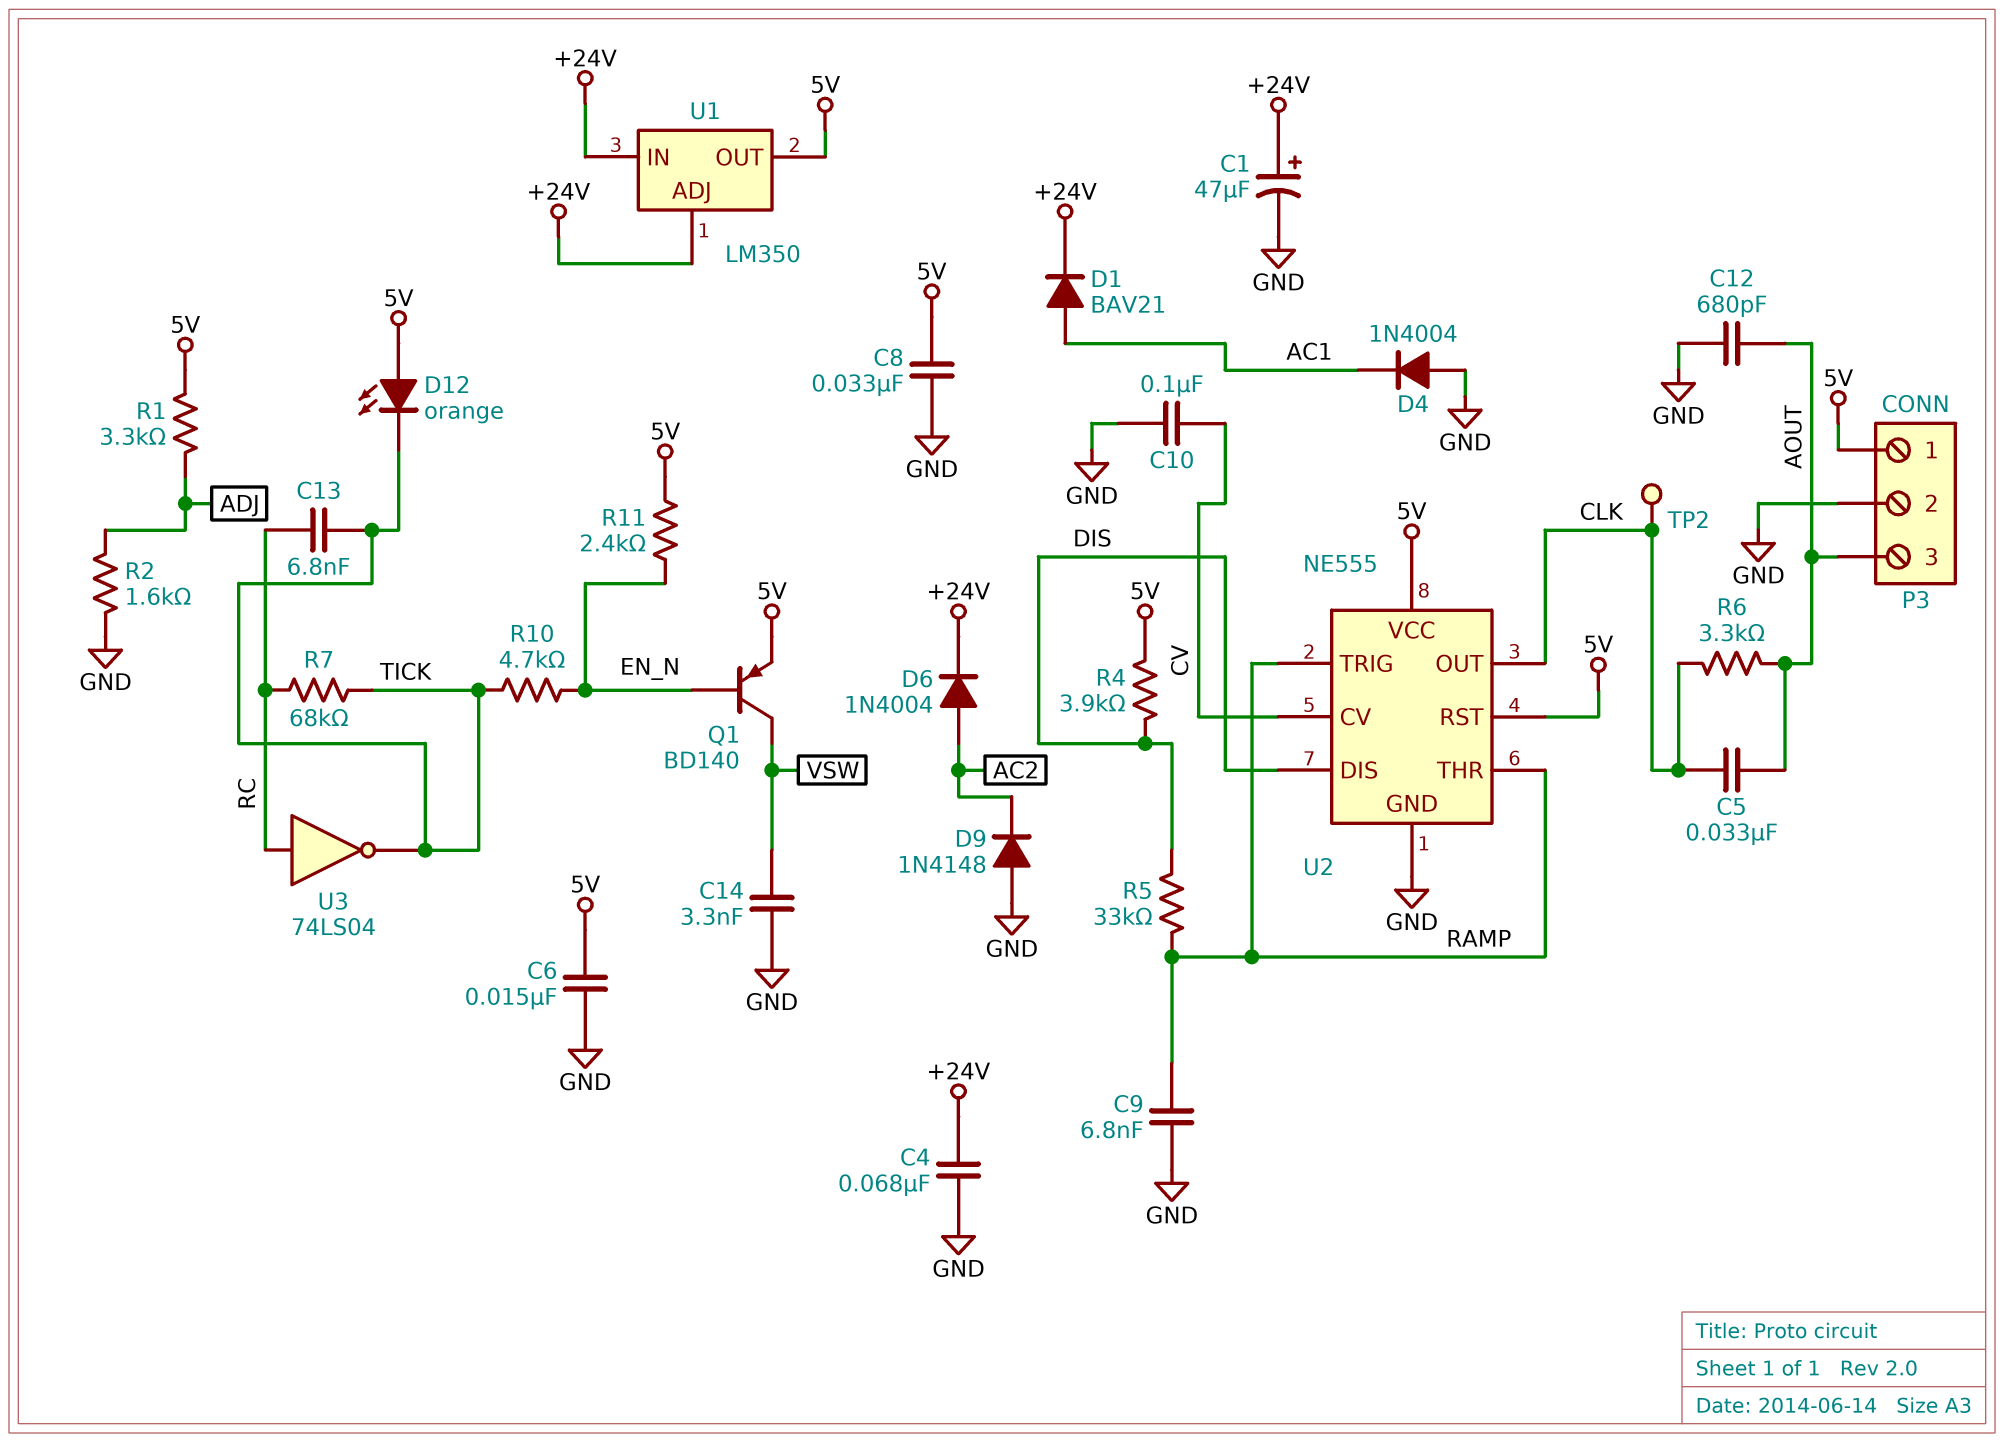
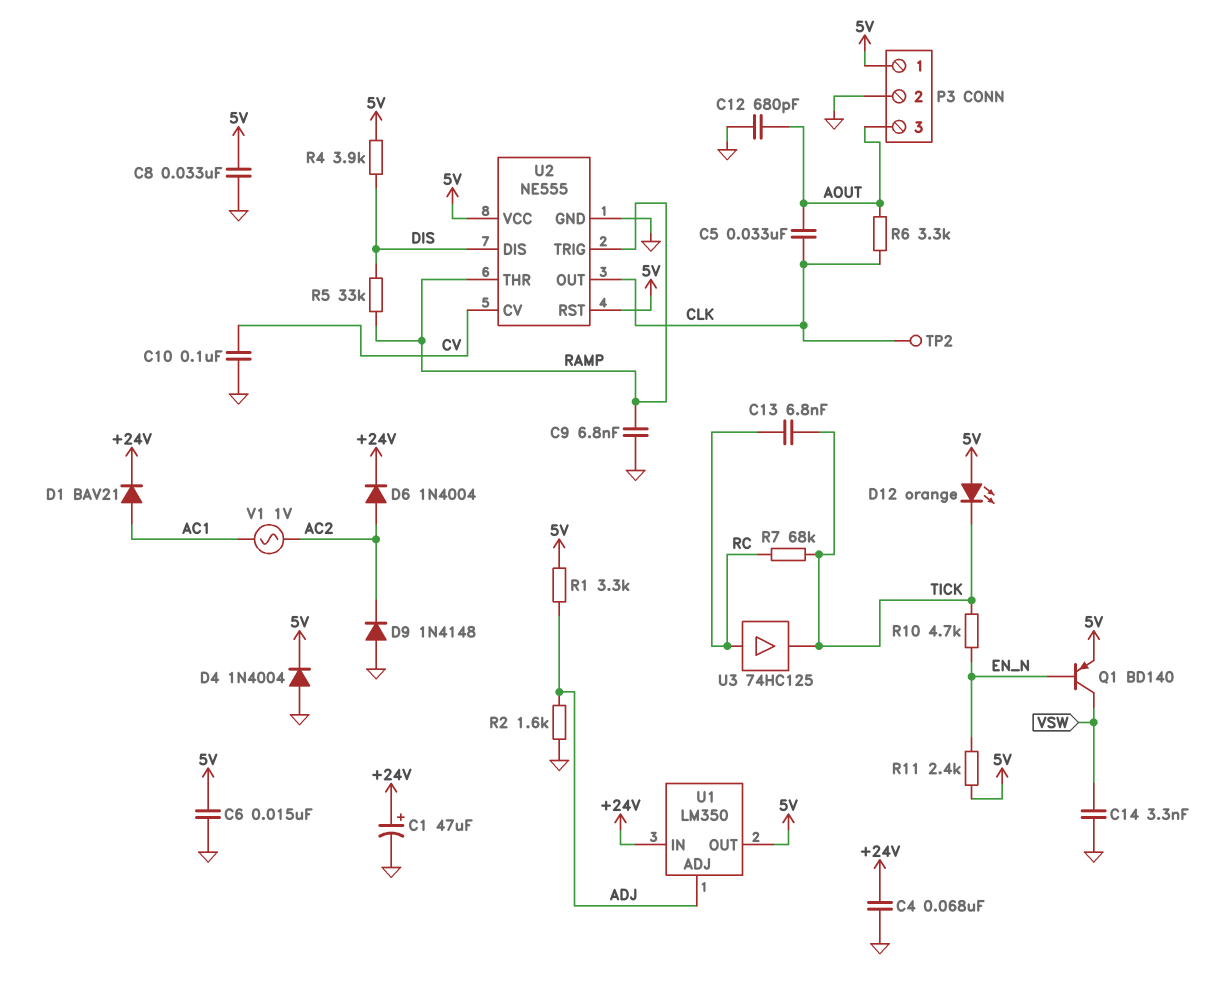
D4: diode 1N4004 (A GND, K AC1) -> diode 1N4004 (A GND, K 5V)
U1 pin ADJ: +24V -> ADJ
U3: NOT 74LS04 (in RC, out TICK) -> buffer 74HC125 (in RC, out TICK)
V1: none -> AC 1V (AC1, AC2)

